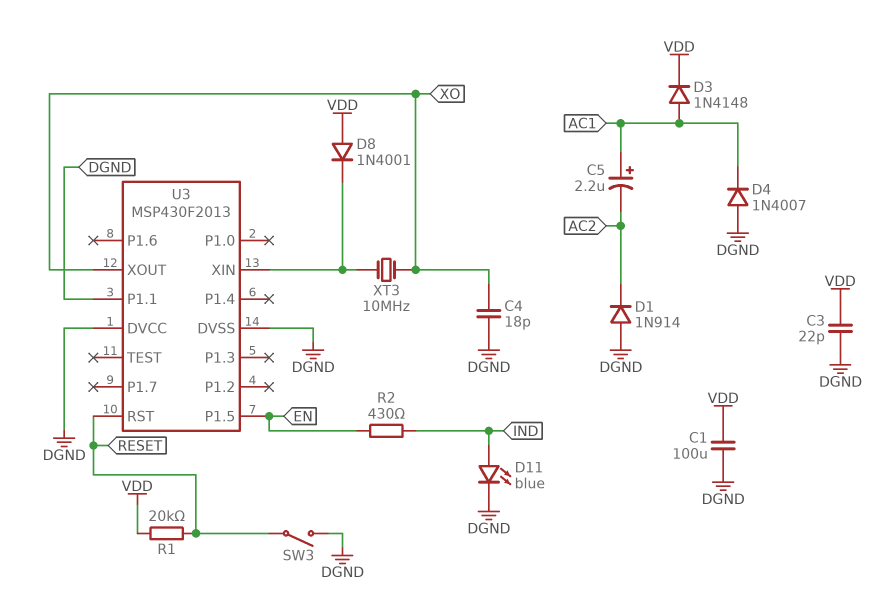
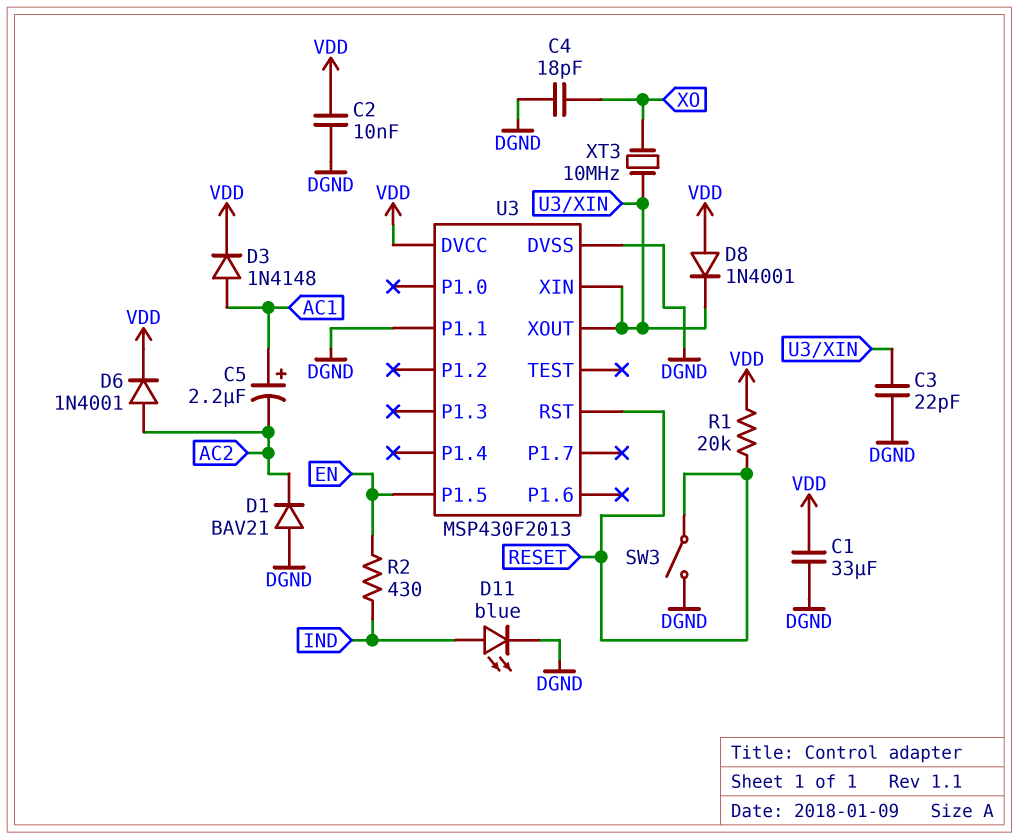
C1: 100uF (DGND, VDD) -> 33uF (DGND, VDD)
C2: none -> 10nF (DGND, VDD)
C3: 22pF (DGND, VDD) -> 22pF (DGND, U3/XIN)
D1: diode 1N914 (A DGND, K AC2) -> diode BAV21 (A DGND, K AC2)
D4: diode 1N4007 (A DGND, K AC1) -> none
D6: none -> diode 1N4001 (A AC2, K VDD)
U3 pin DVCC: DGND -> VDD
U3 pin XOUT: XO -> U3/XIN

